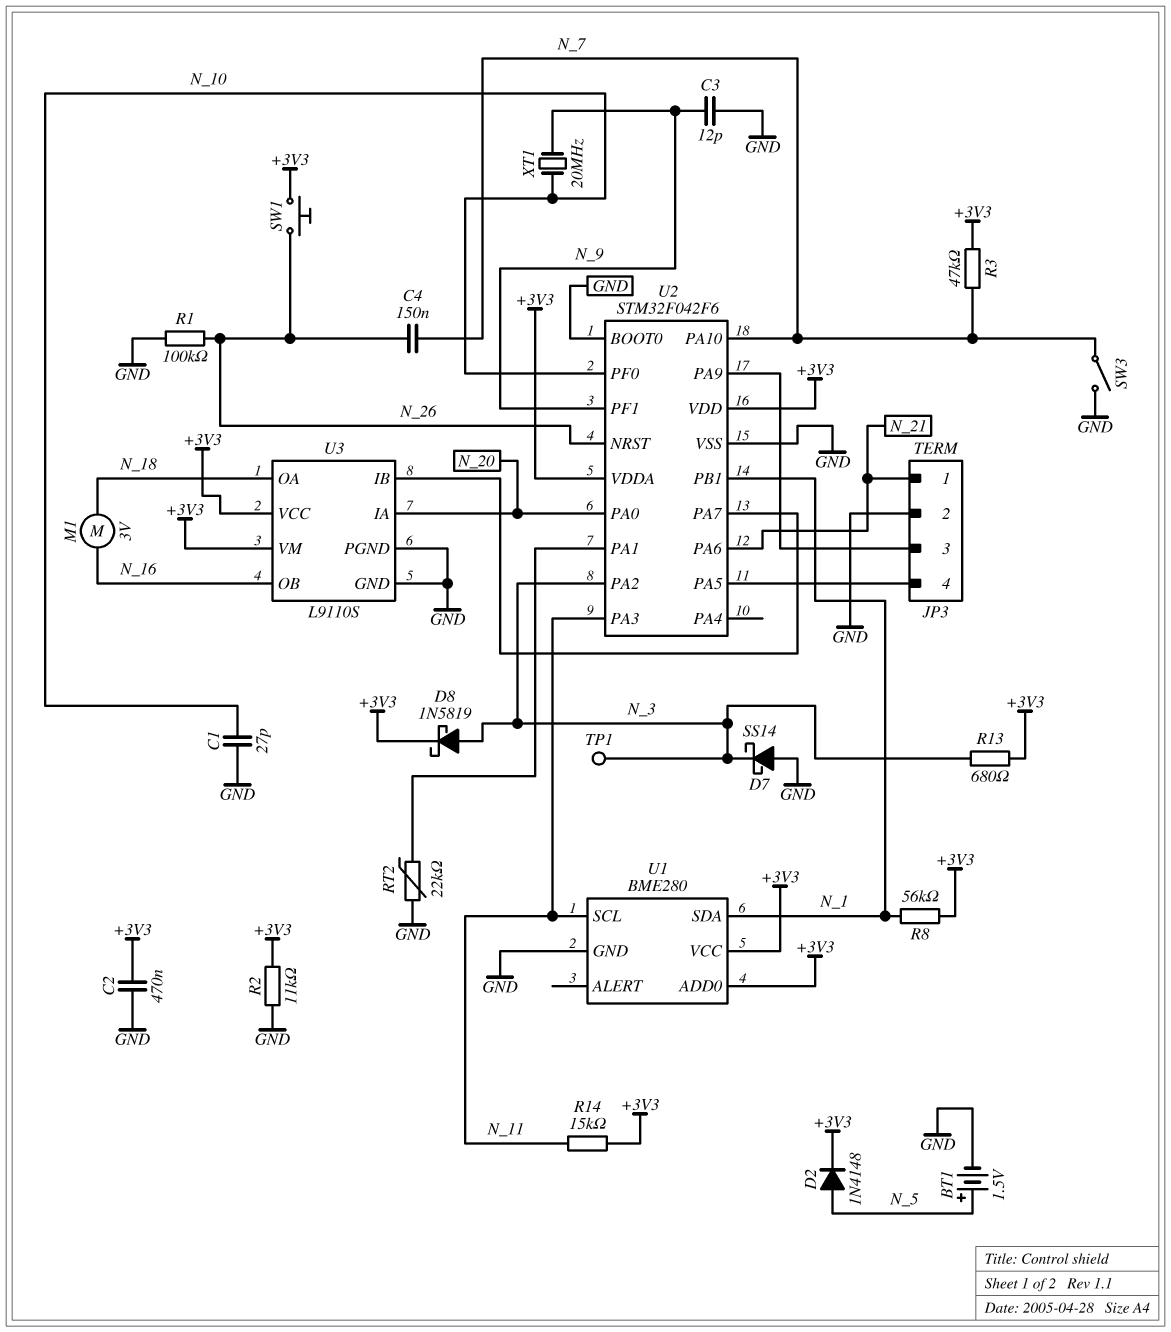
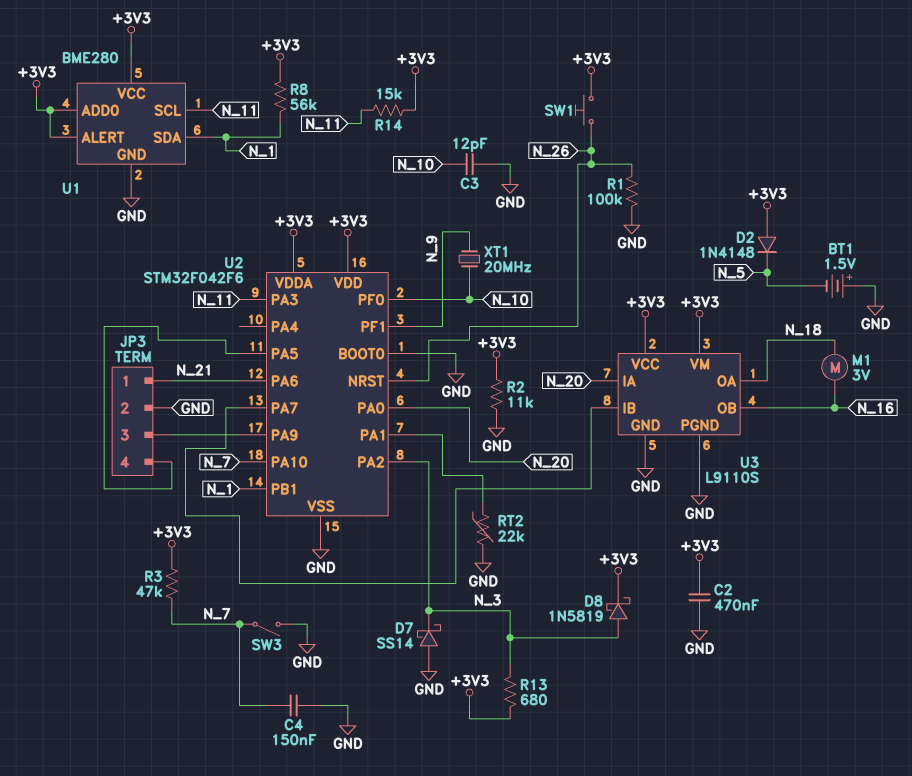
BT1: 1.5V (plus N_5, minus GND) -> 1.5V (plus GND, minus N_5)
C1: 27pF (GND, N_10) -> none
C3: 12pF (GND, N_9) -> 12pF (GND, N_10)
C4: 150nF (N_7, N_26) -> 150nF (GND, N_7)
D2: diode 1N4148 (A N_5, K +3V3) -> diode 1N4148 (A +3V3, K N_5)
TP1: test point (N_3) -> none
U1 pin ALERT: none -> +3V3

